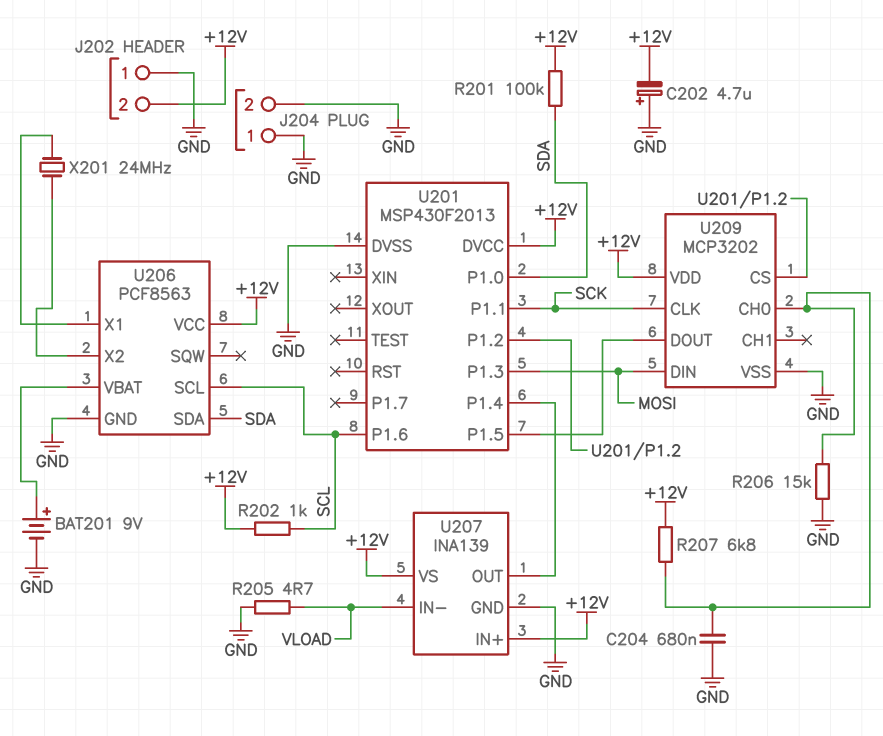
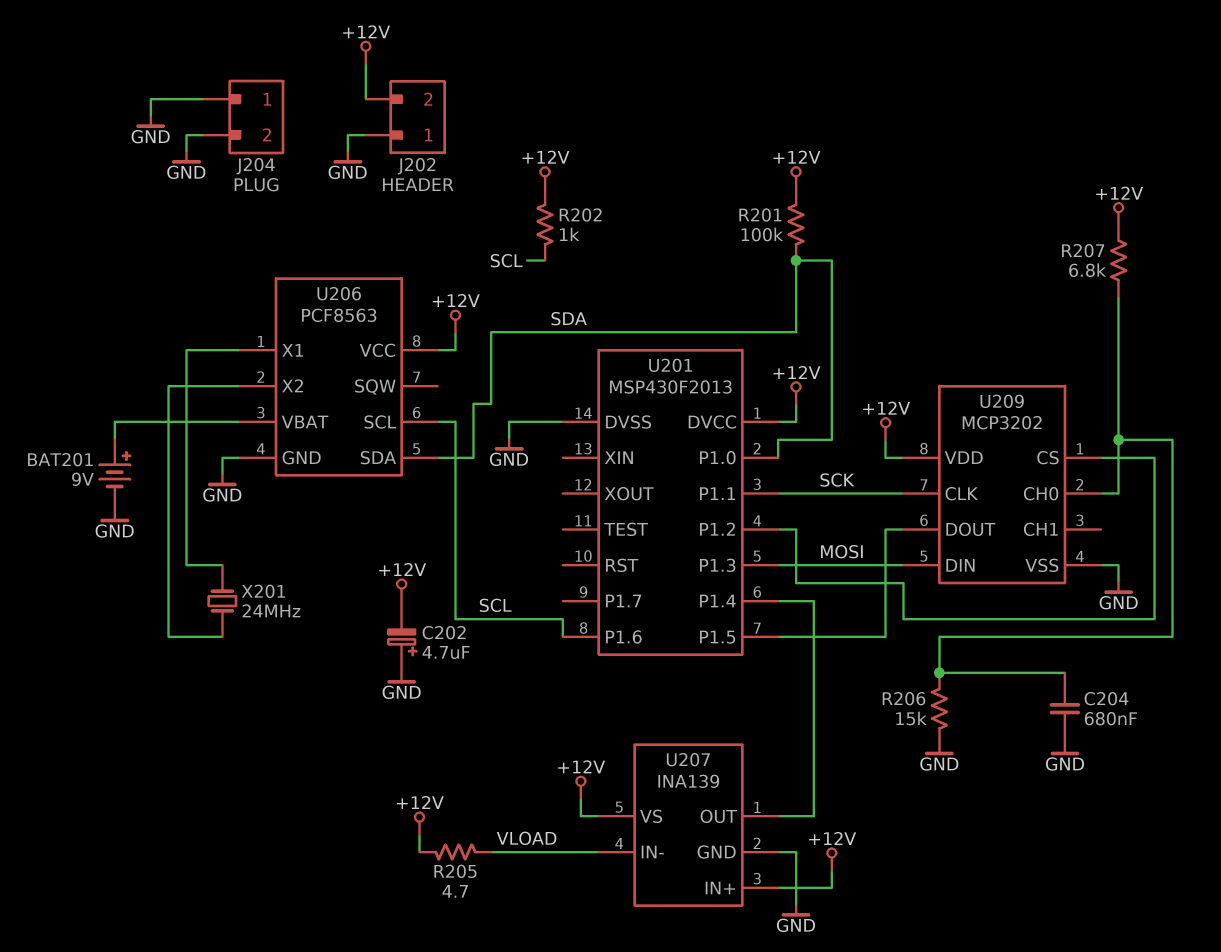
R205: 4.7 (GND, VLOAD) -> 4.7 (+12V, VLOAD)

